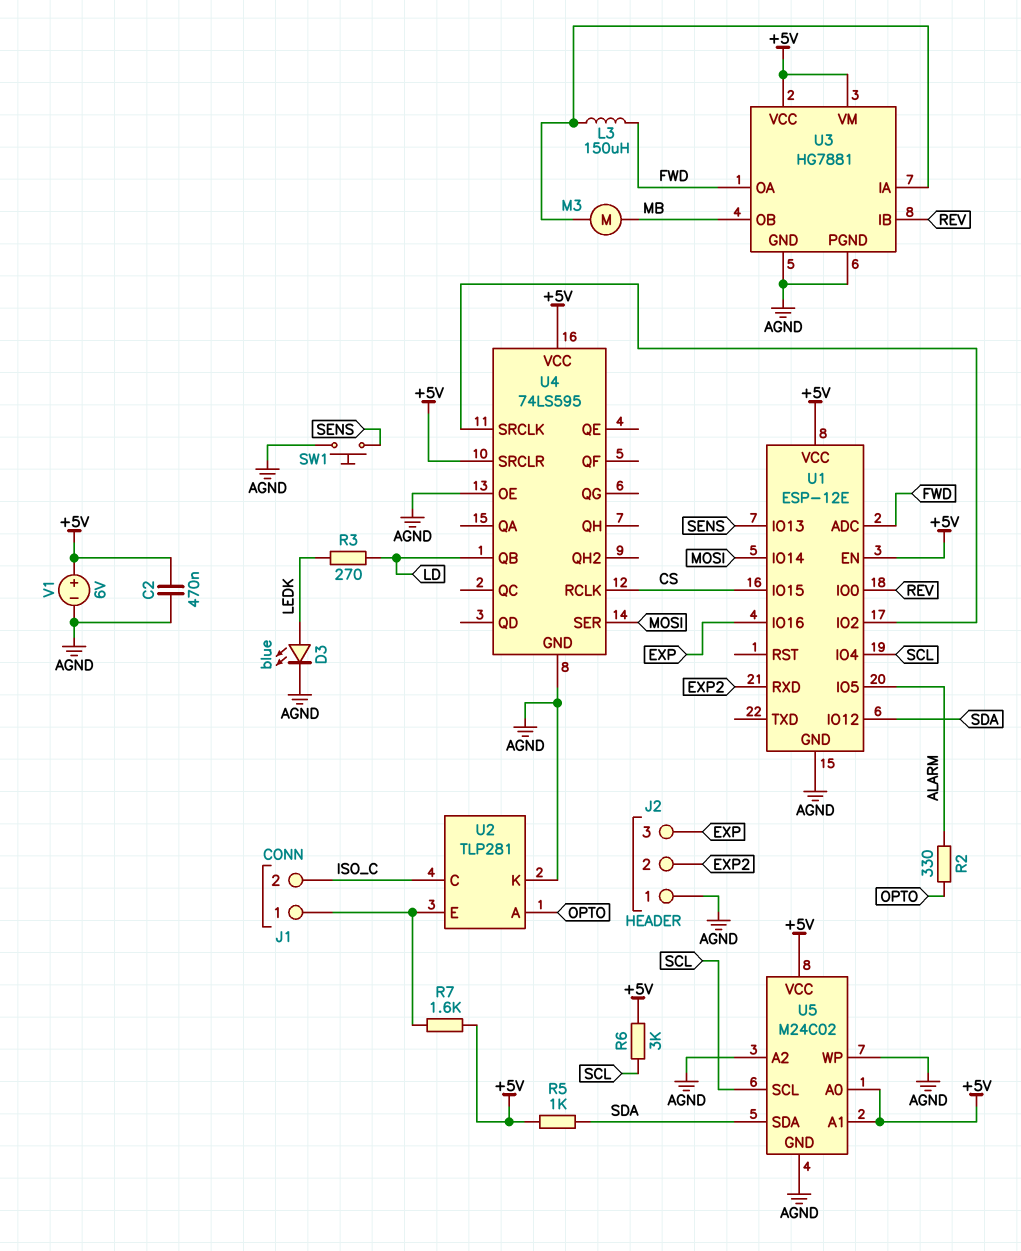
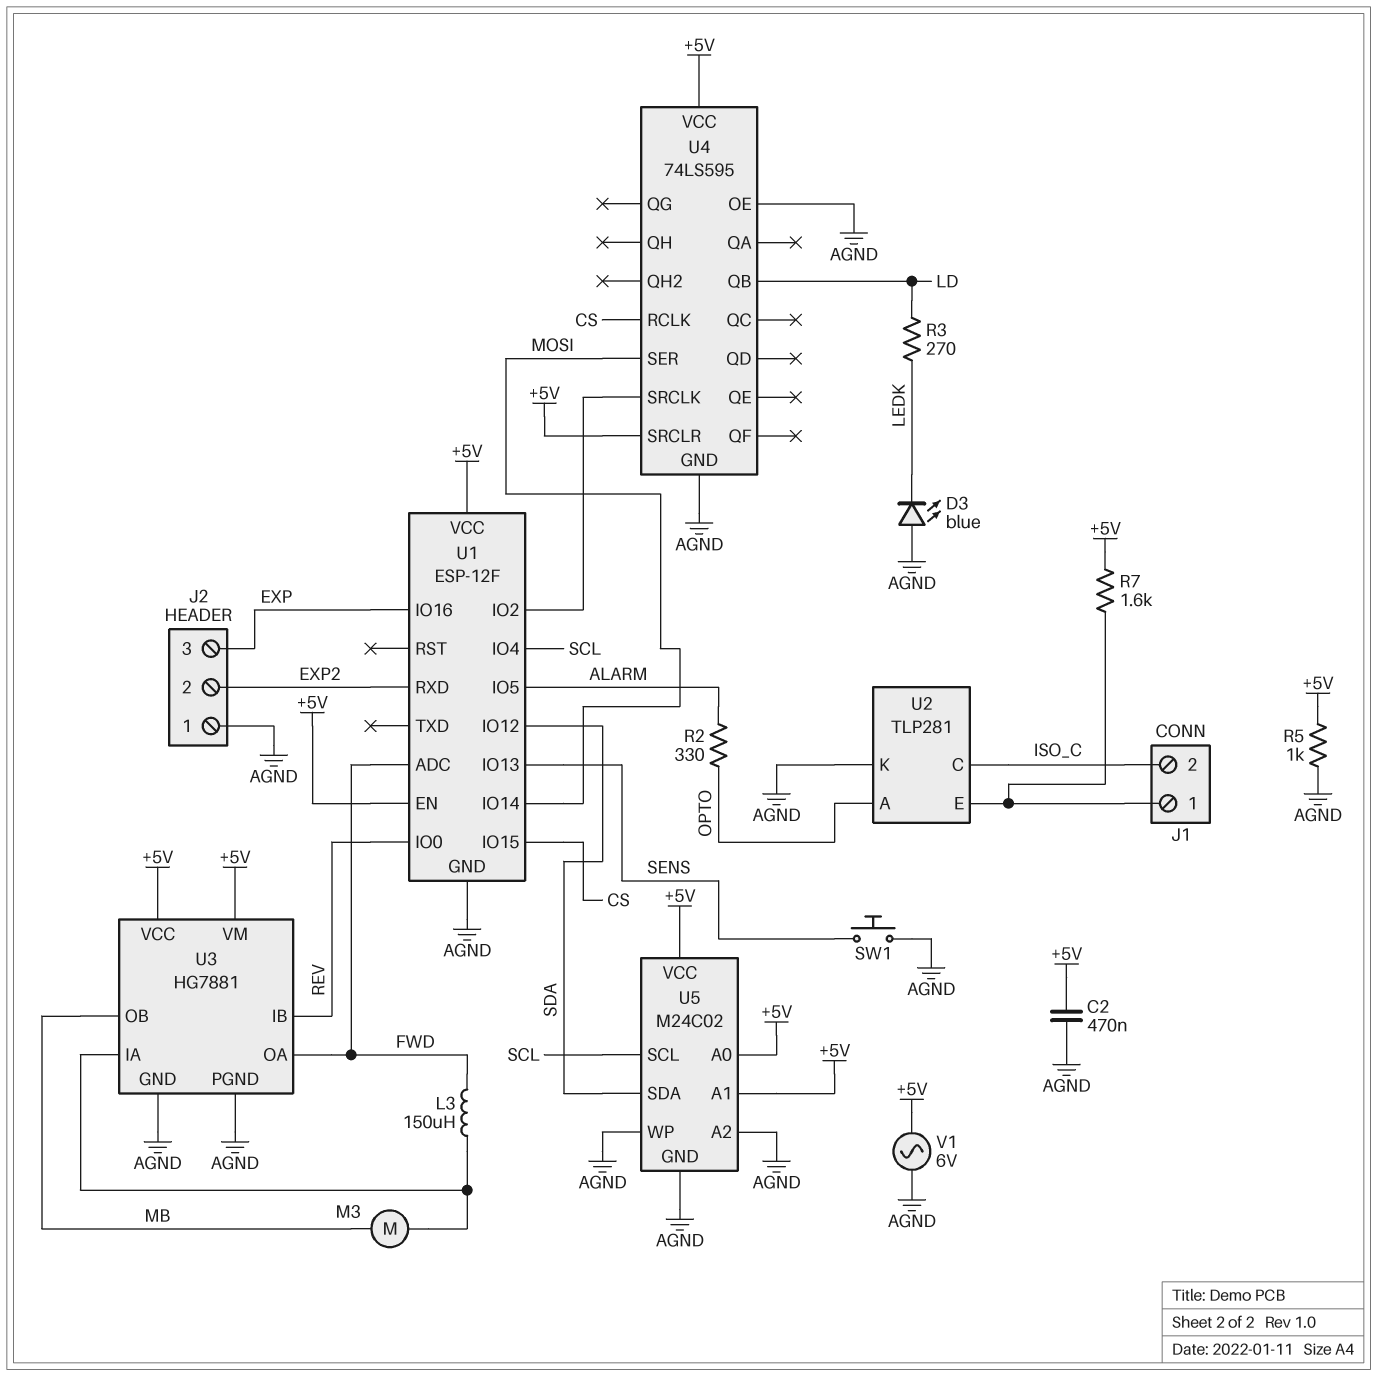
D3: LED blue (A LEDK, K AGND) -> LED blue (A AGND, K LEDK)
R5: 1k (+5V, SDA) -> 1k (+5V, AGND)
R6: 3k (+5V, SCL) -> none
U1: ESP-12E -> ESP-12F
V1: 6V (plus +5V, minus AGND) -> AC 6V (+5V, AGND)

